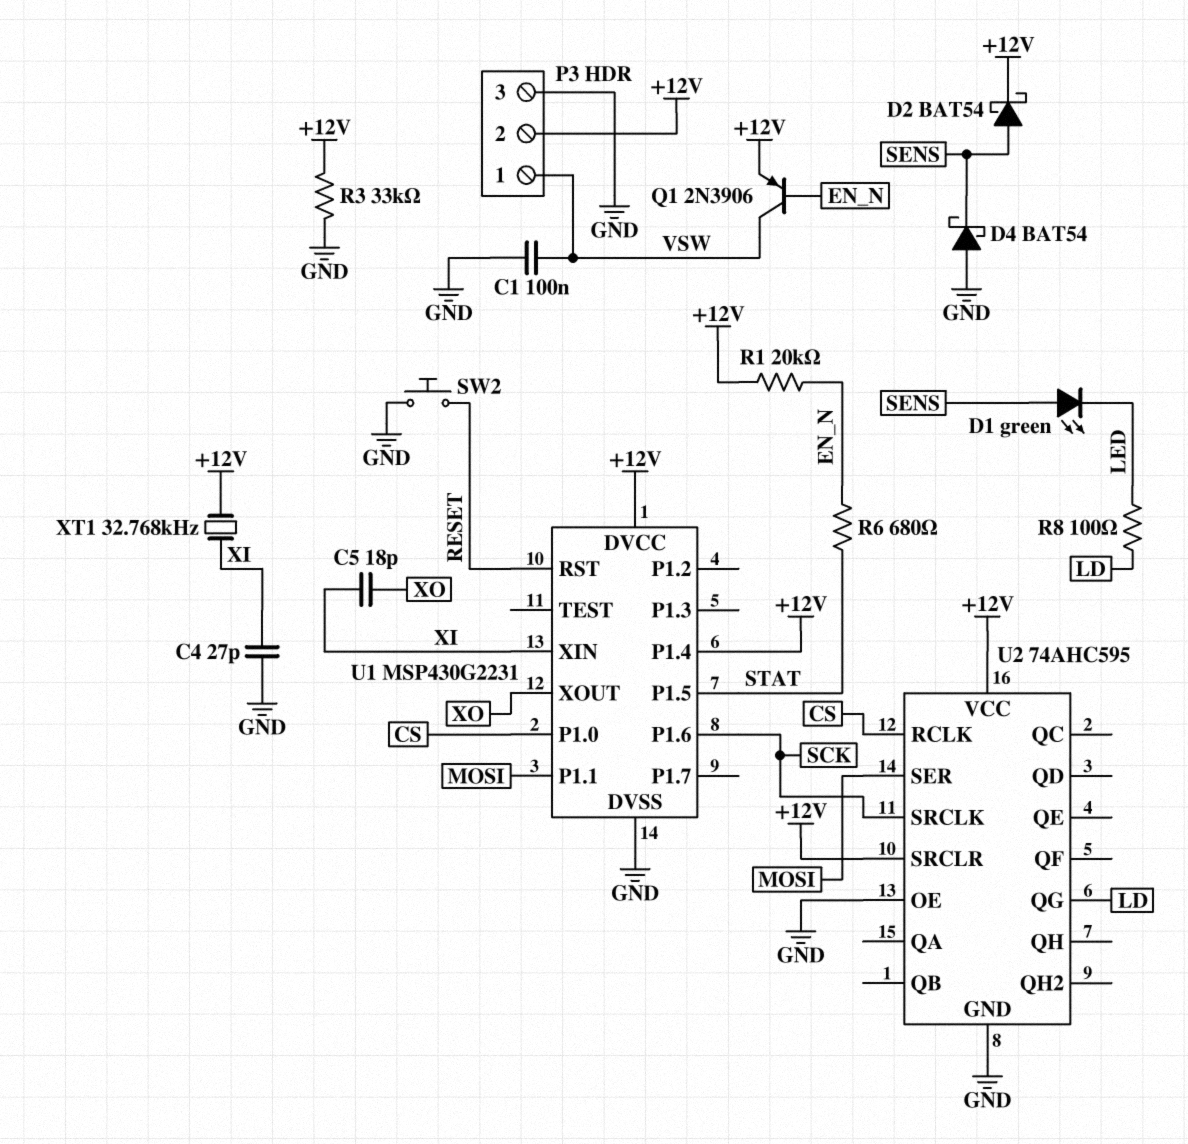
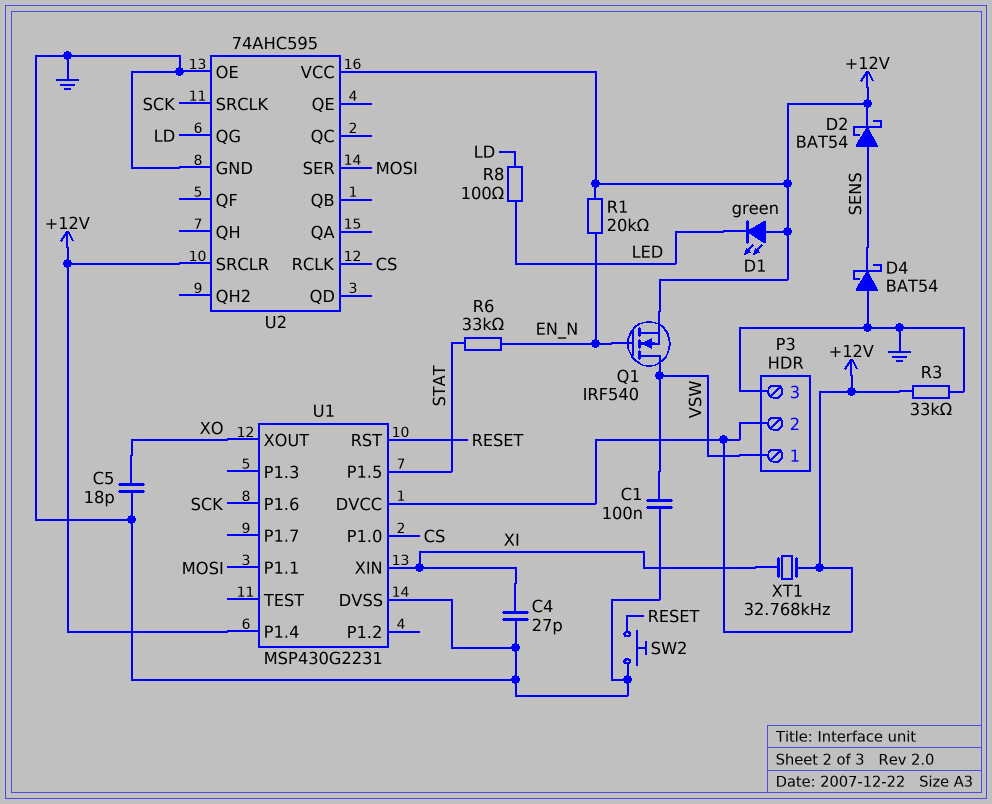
C5: 18pF (XI, XO) -> 18pF (GND, XO)
D1: LED green (A SENS, K LED) -> LED green (A +12V, K LED)
Q1: PNP 2N3906 (B EN_N, C VSW, E +12V) -> NMOS IRF540 (G EN_N, D VSW, S +12V)
R6: 680 (EN_N, STAT) -> 33k (EN_N, STAT)

